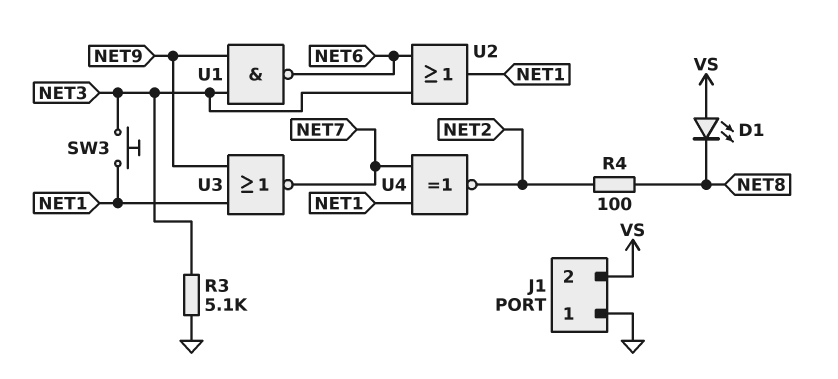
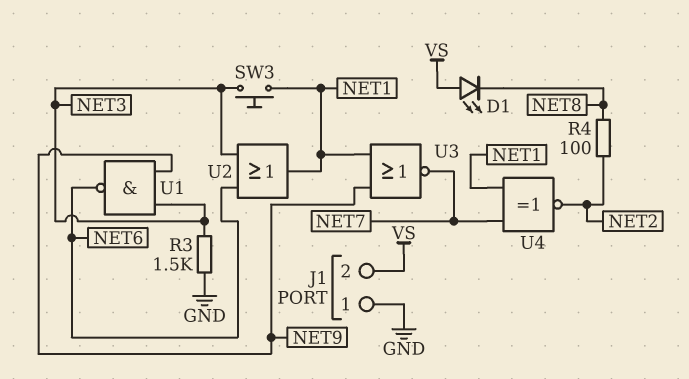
R3: 5.1k (GND, NET3) -> 1.5k (GND, NET3)

